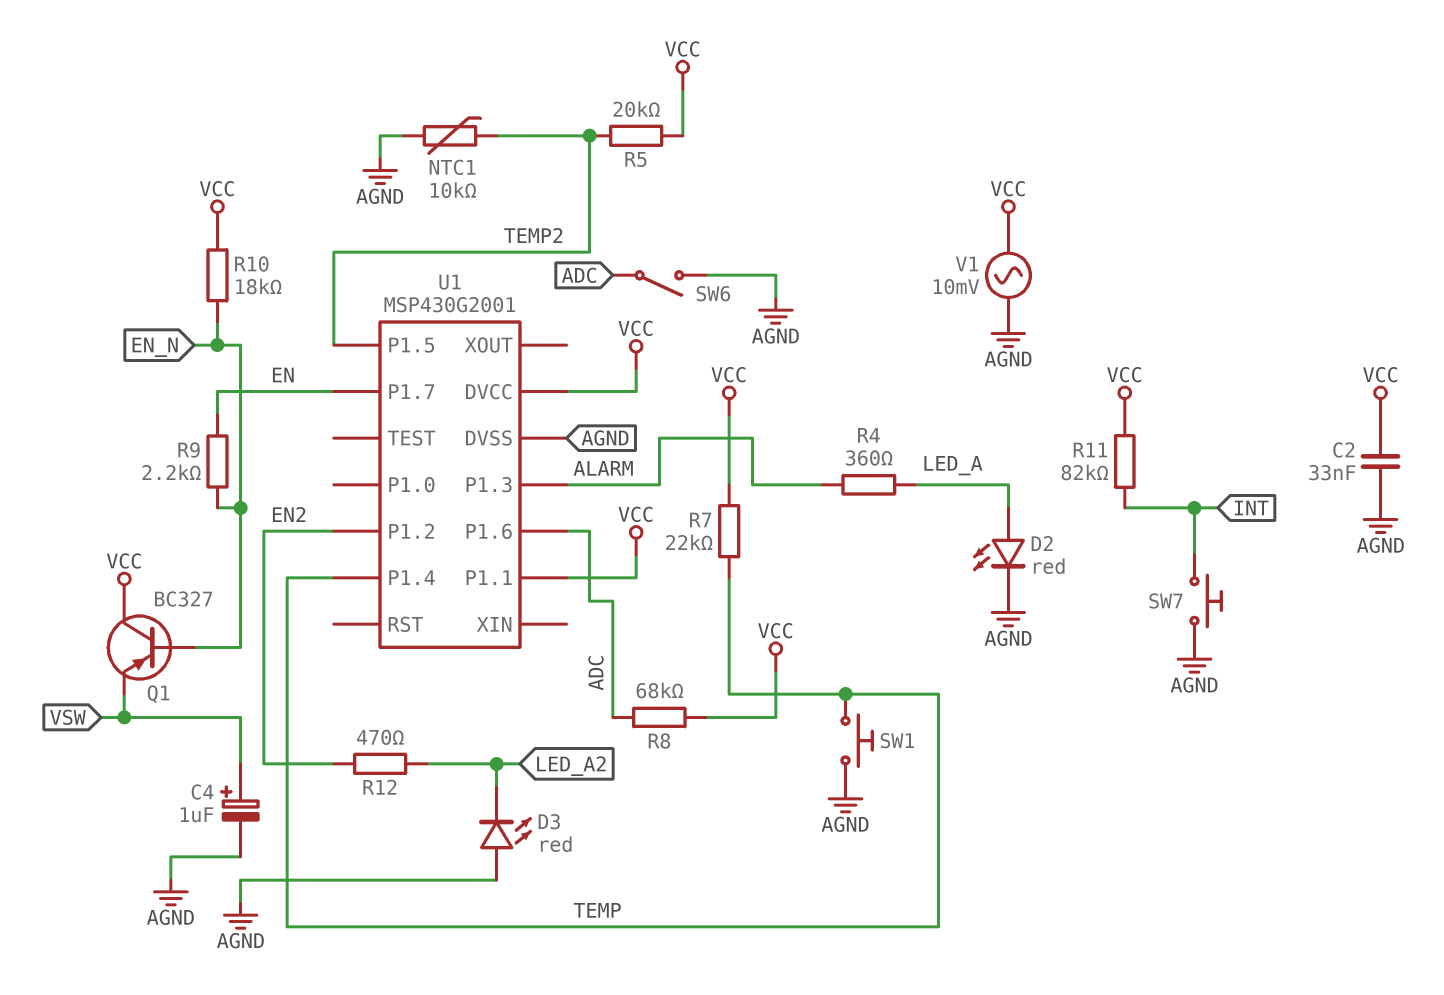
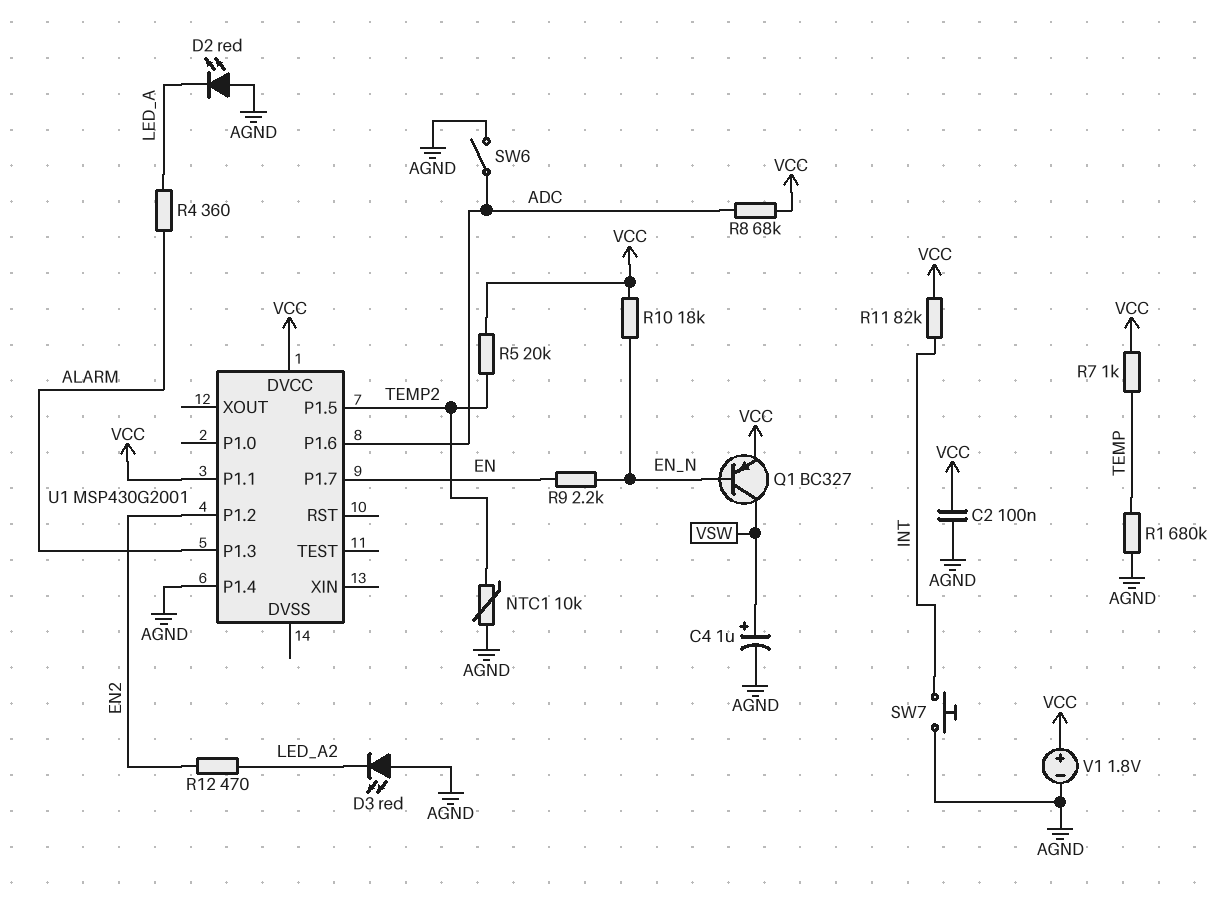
C2: 33nF (AGND, VCC) -> 100nF (AGND, VCC)
D2: LED red (A LED_A, K AGND) -> LED red (A AGND, K LED_A)
Q1: PNP BC327 (B EN_N, C VCC, E VSW) -> PNP BC327 (B EN_N, C VSW, E VCC)
R1: none -> 680k (AGND, TEMP)
R7: 22k (TEMP, VCC) -> 1k (TEMP, VCC)
SW1: button (AGND, TEMP) -> none
U1 pin DVSS: AGND -> none
U1 pin P1.4: TEMP -> AGND
V1: AC 10mV (AGND, VCC) -> 1.8V (plus VCC, minus AGND)

